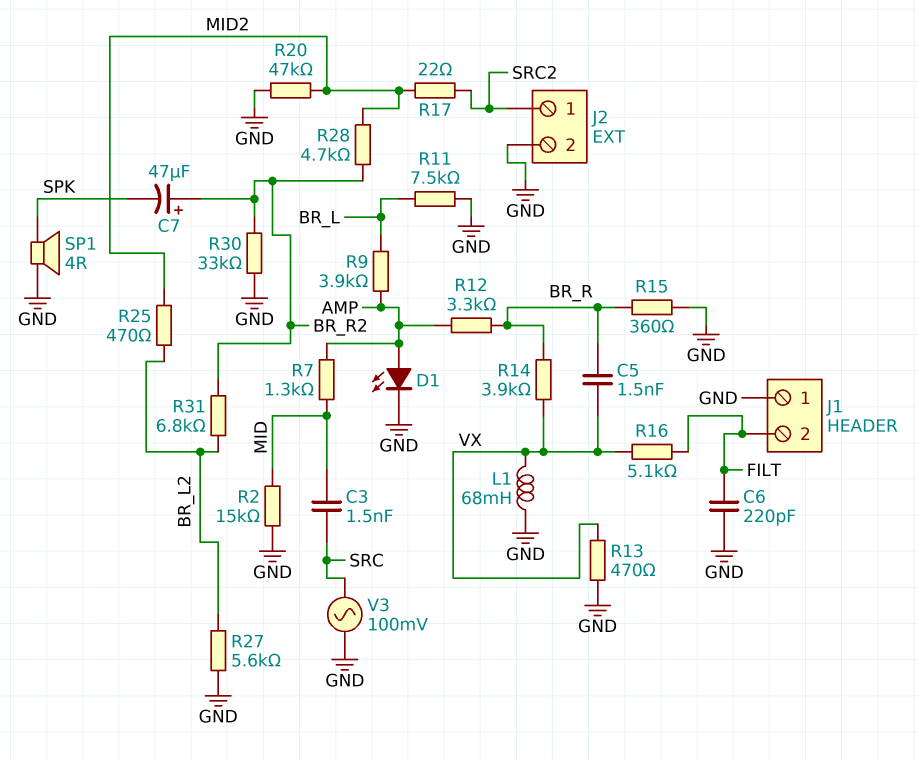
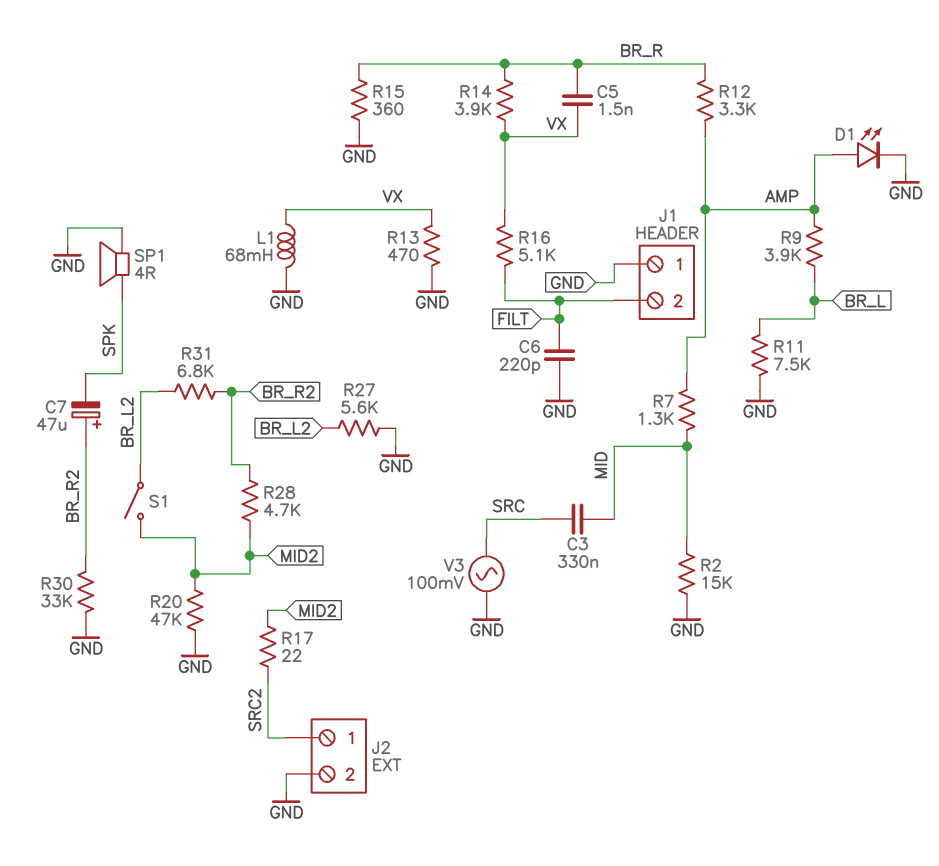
C3: 1.5nF (MID, SRC) -> 330nF (MID, SRC)
R25: 470 (BR_L2, MID2) -> none
S1: none -> switch (BR_L2, MID2)

